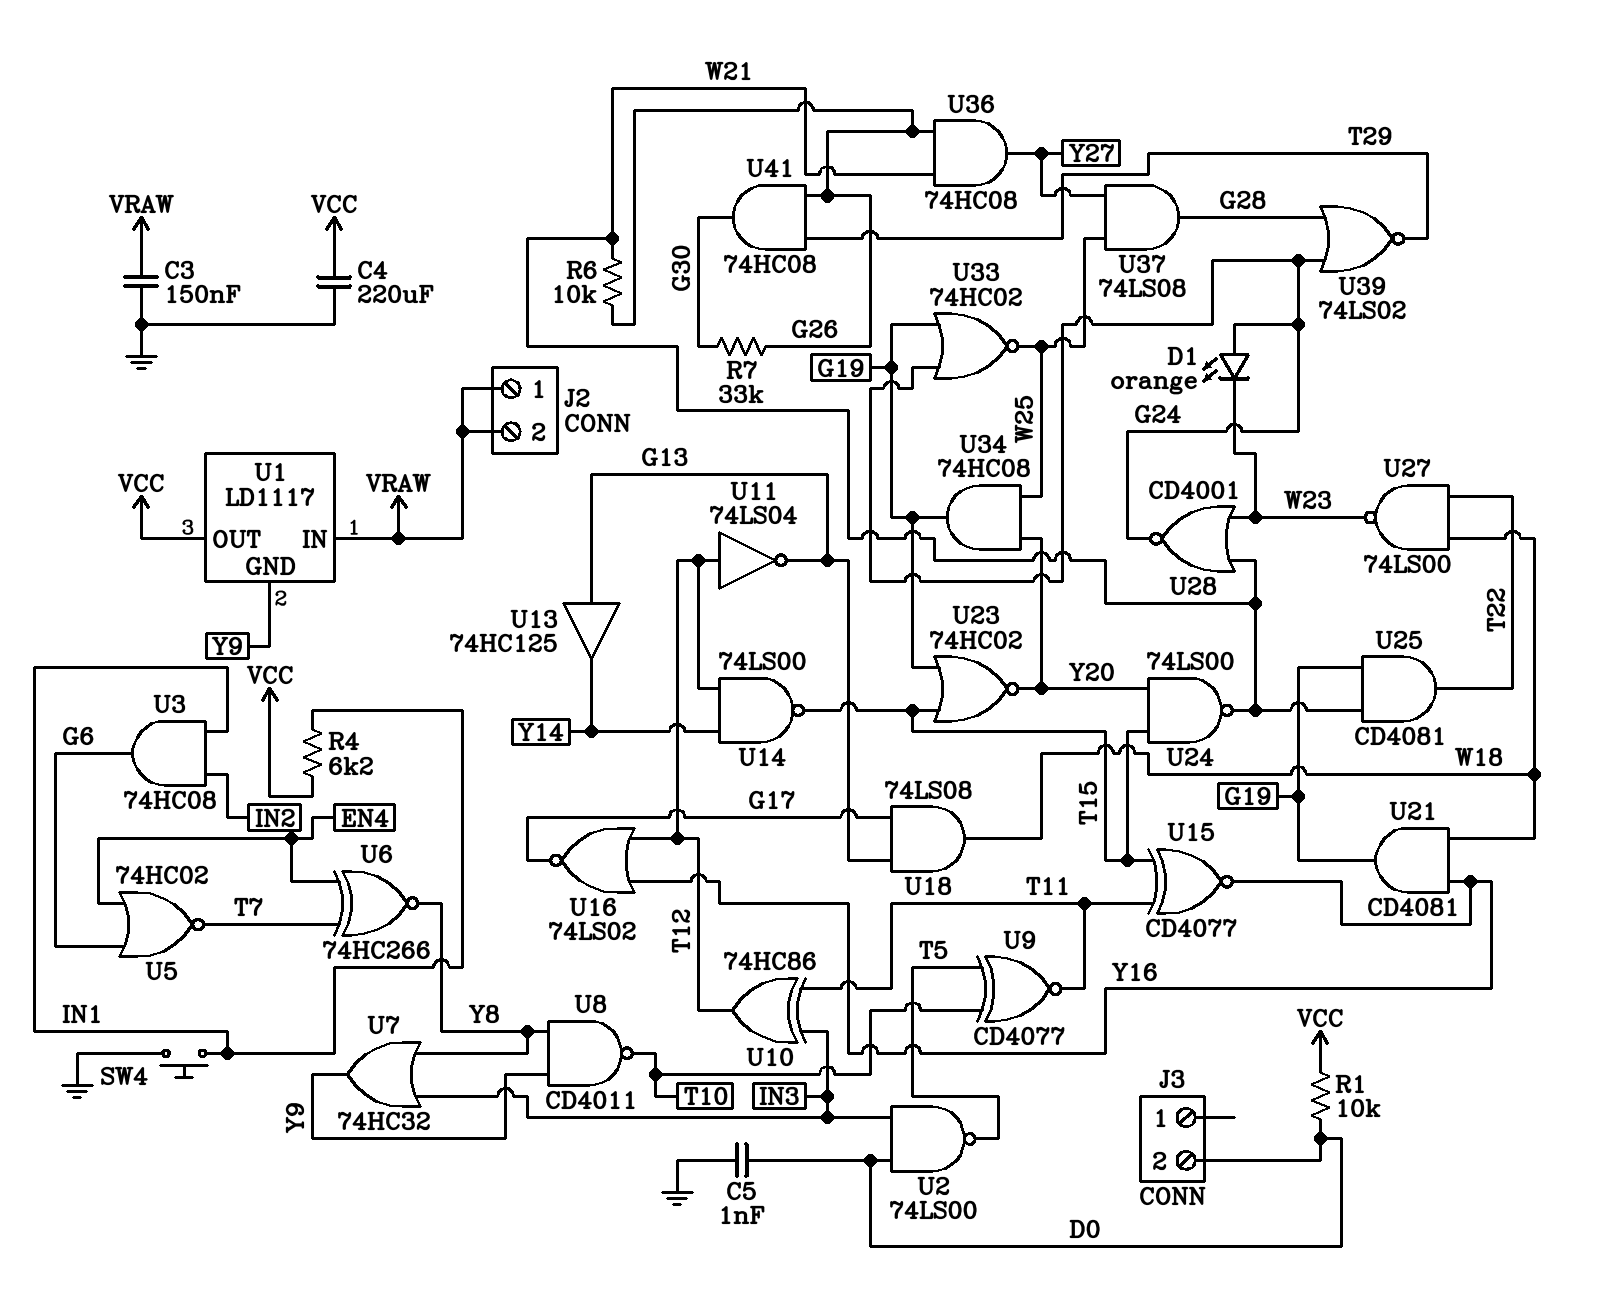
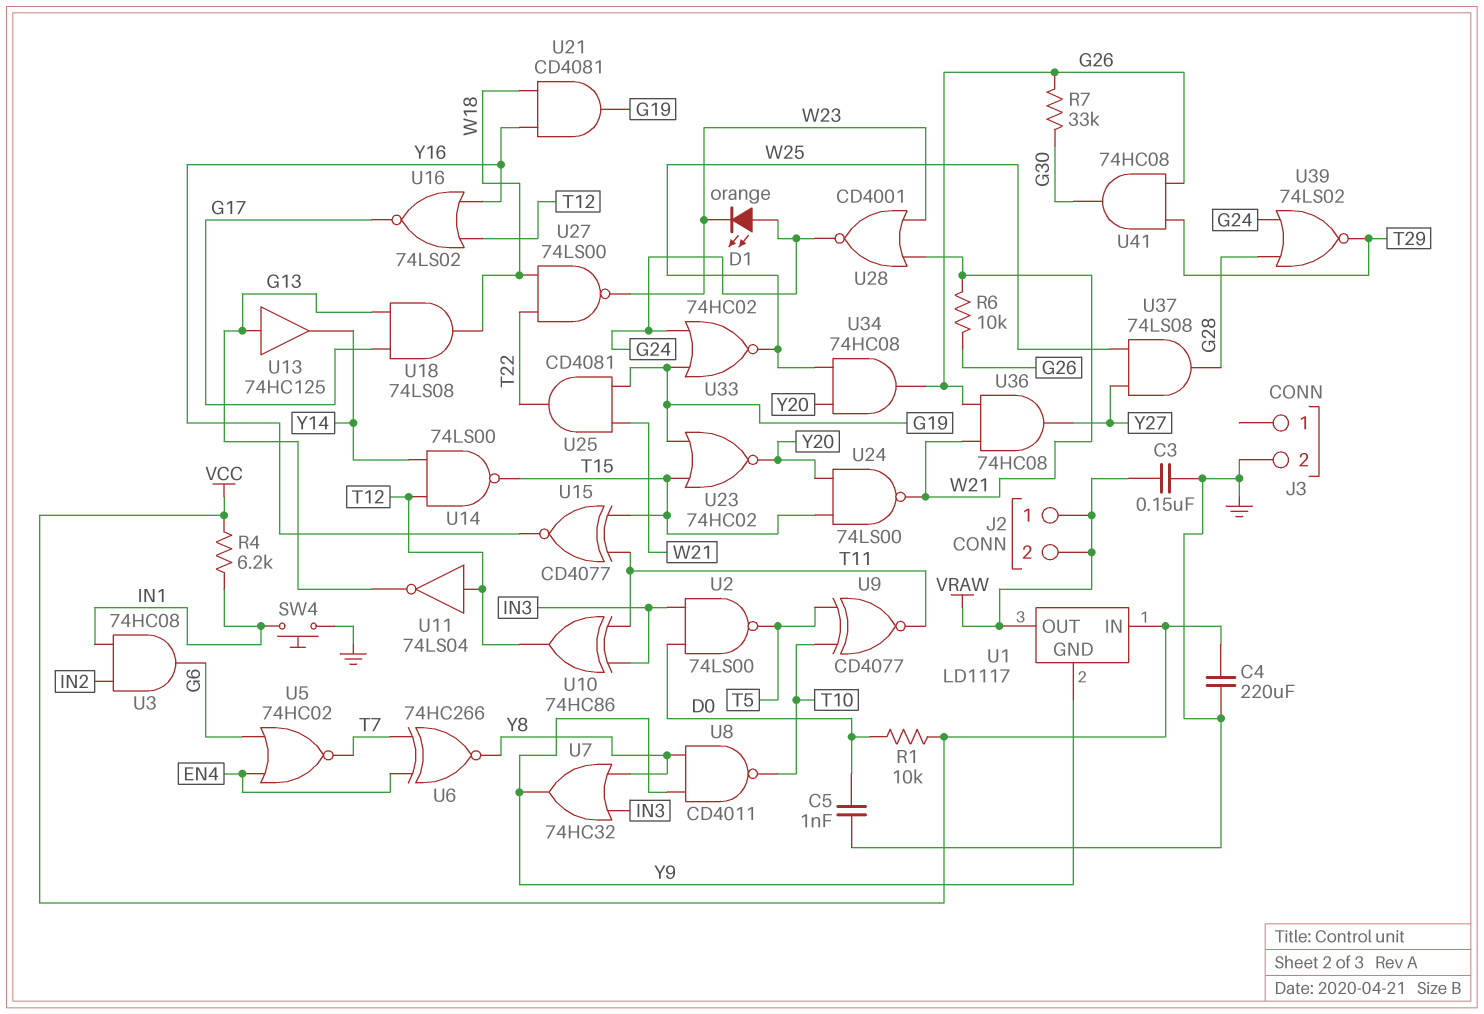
J3 pin 2: D0 -> GND
U1 pin IN: VRAW -> VCC
U1 pin OUT: VCC -> VRAW
U34: AND 74HC08 (in W25, in Y20, out G19) -> AND 74HC08 (in W25, in Y20, out G26)

